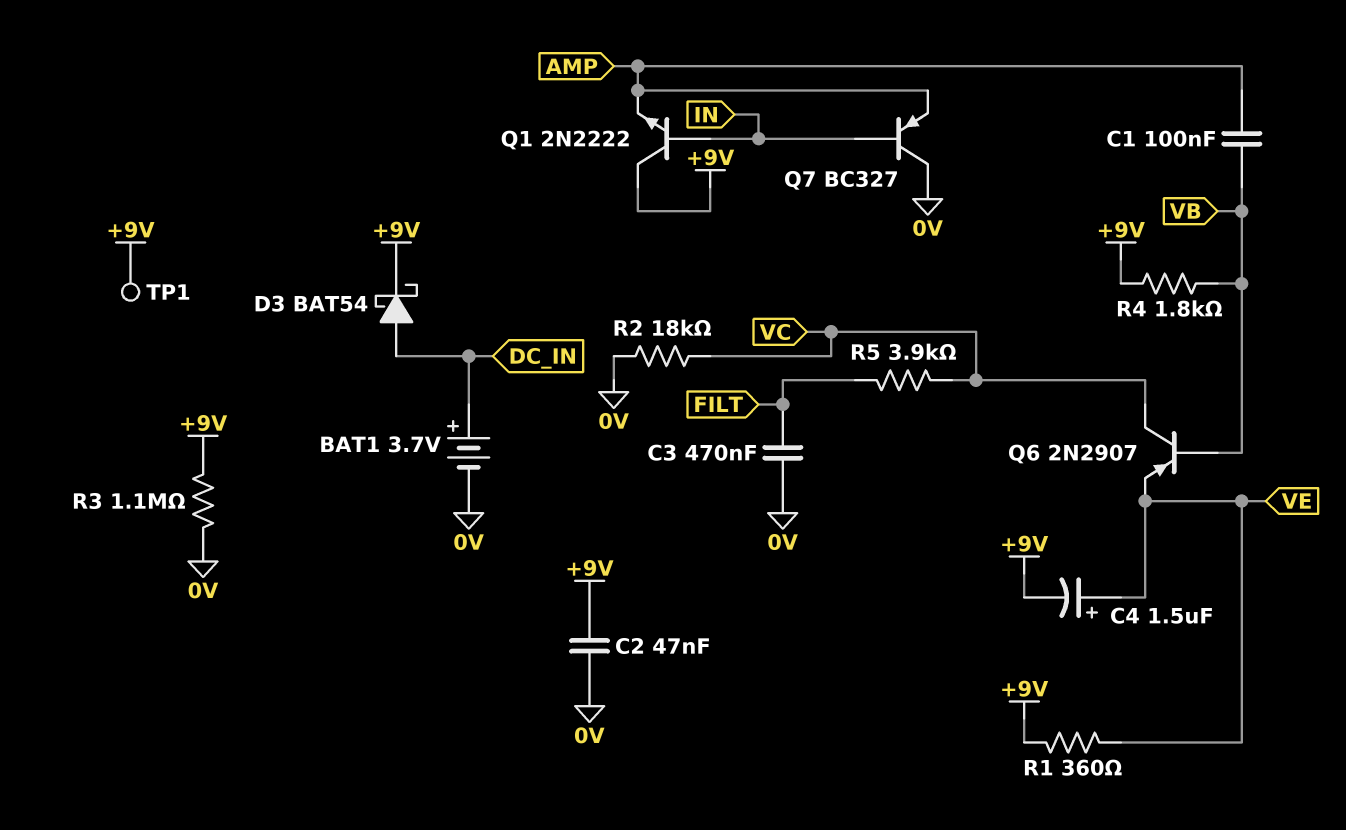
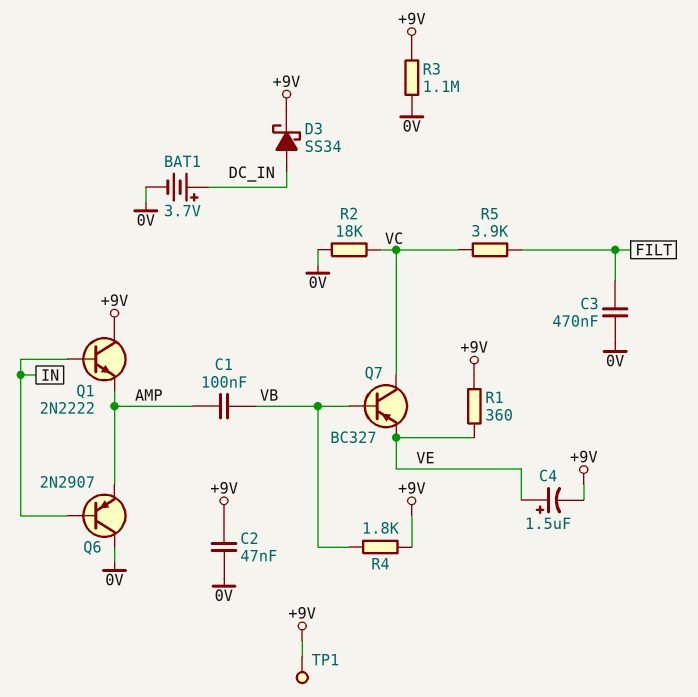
D3: schottky BAT54 (A DC_IN, K +9V) -> schottky SS34 (A DC_IN, K +9V)
Q6: PNP 2N2907 (B VB, C VC, E VE) -> PNP 2N2907 (B IN, C 0V, E AMP)
Q7: PNP BC327 (B IN, C 0V, E AMP) -> PNP BC327 (B VB, C VC, E VE)

